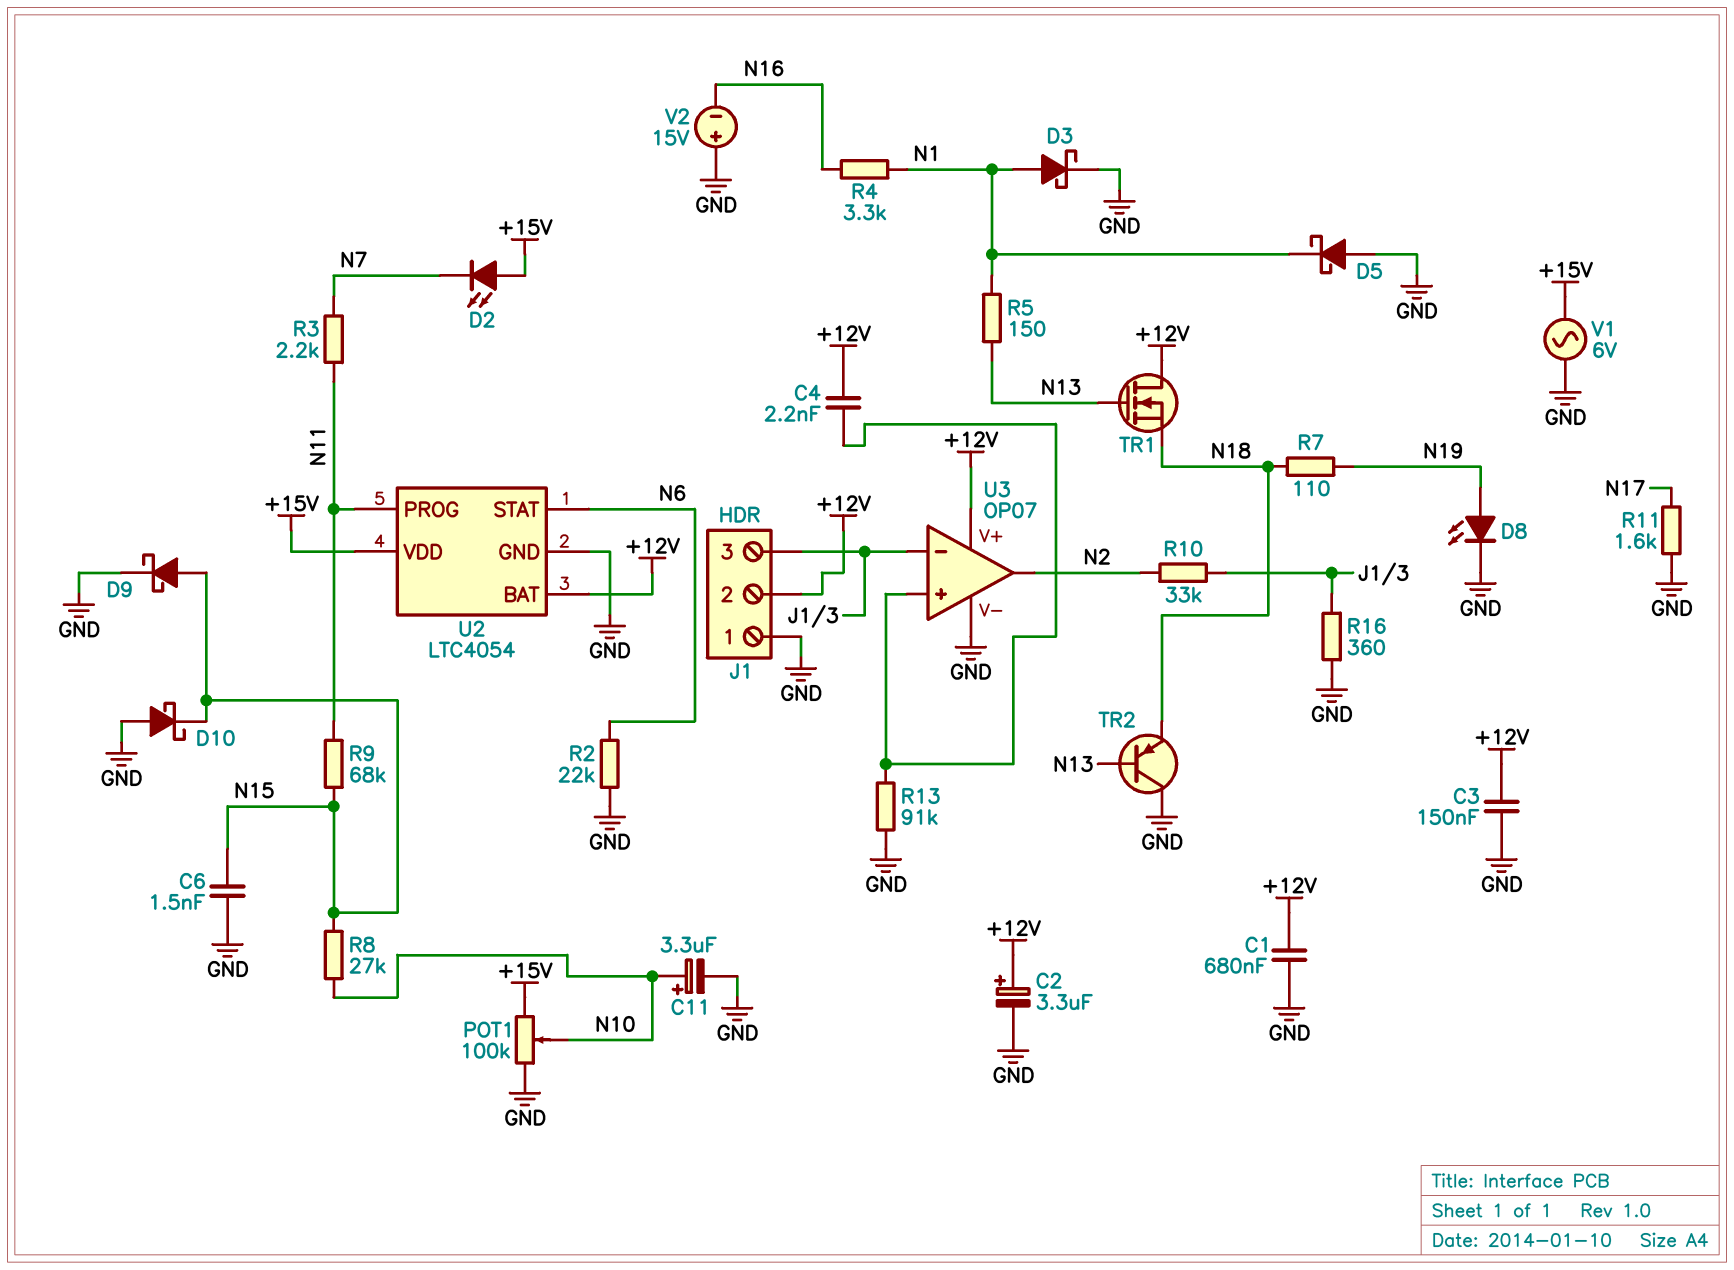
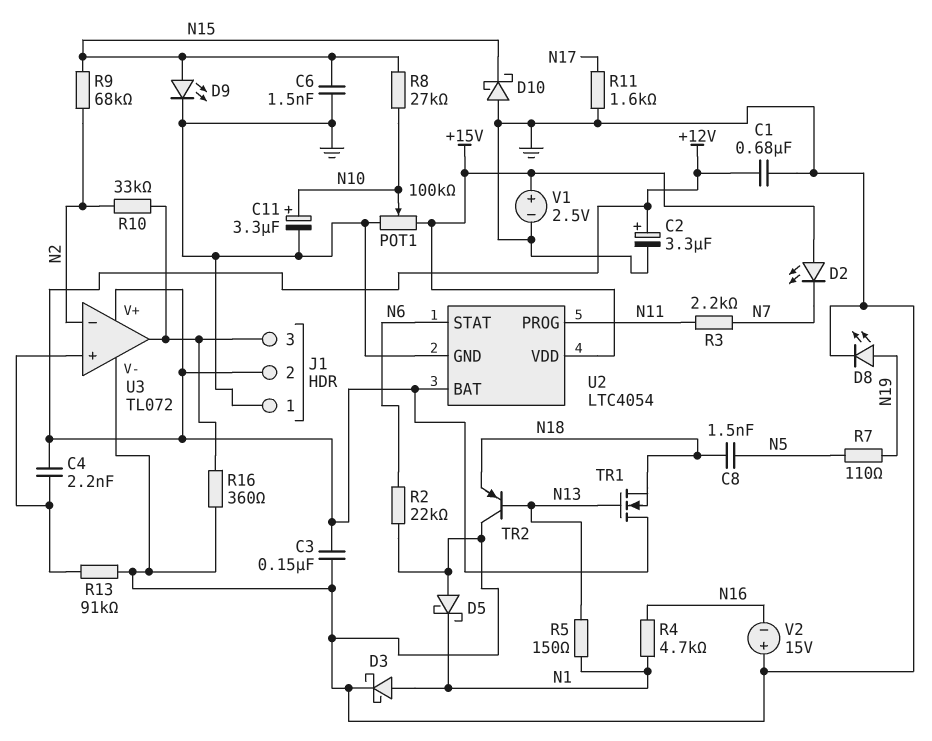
C8: none -> 1.5nF (N5, N18)
D9: schottky (A N15, K GND) -> LED (A N15, K GND)
R4: 3.3k (N1, N16) -> 4.7k (N1, N16)
R7: 110 (N18, N19) -> 110 (N5, N19)
R9: 68k (N11, N15) -> 68k (N2, N15)
U3: OP07 -> TL072
U3 pin in-: J1/3 -> N2
U3 pin out: N2 -> J1/3
V1: AC 6V (+15V, GND) -> 2.5V (plus +15V, minus GND)

